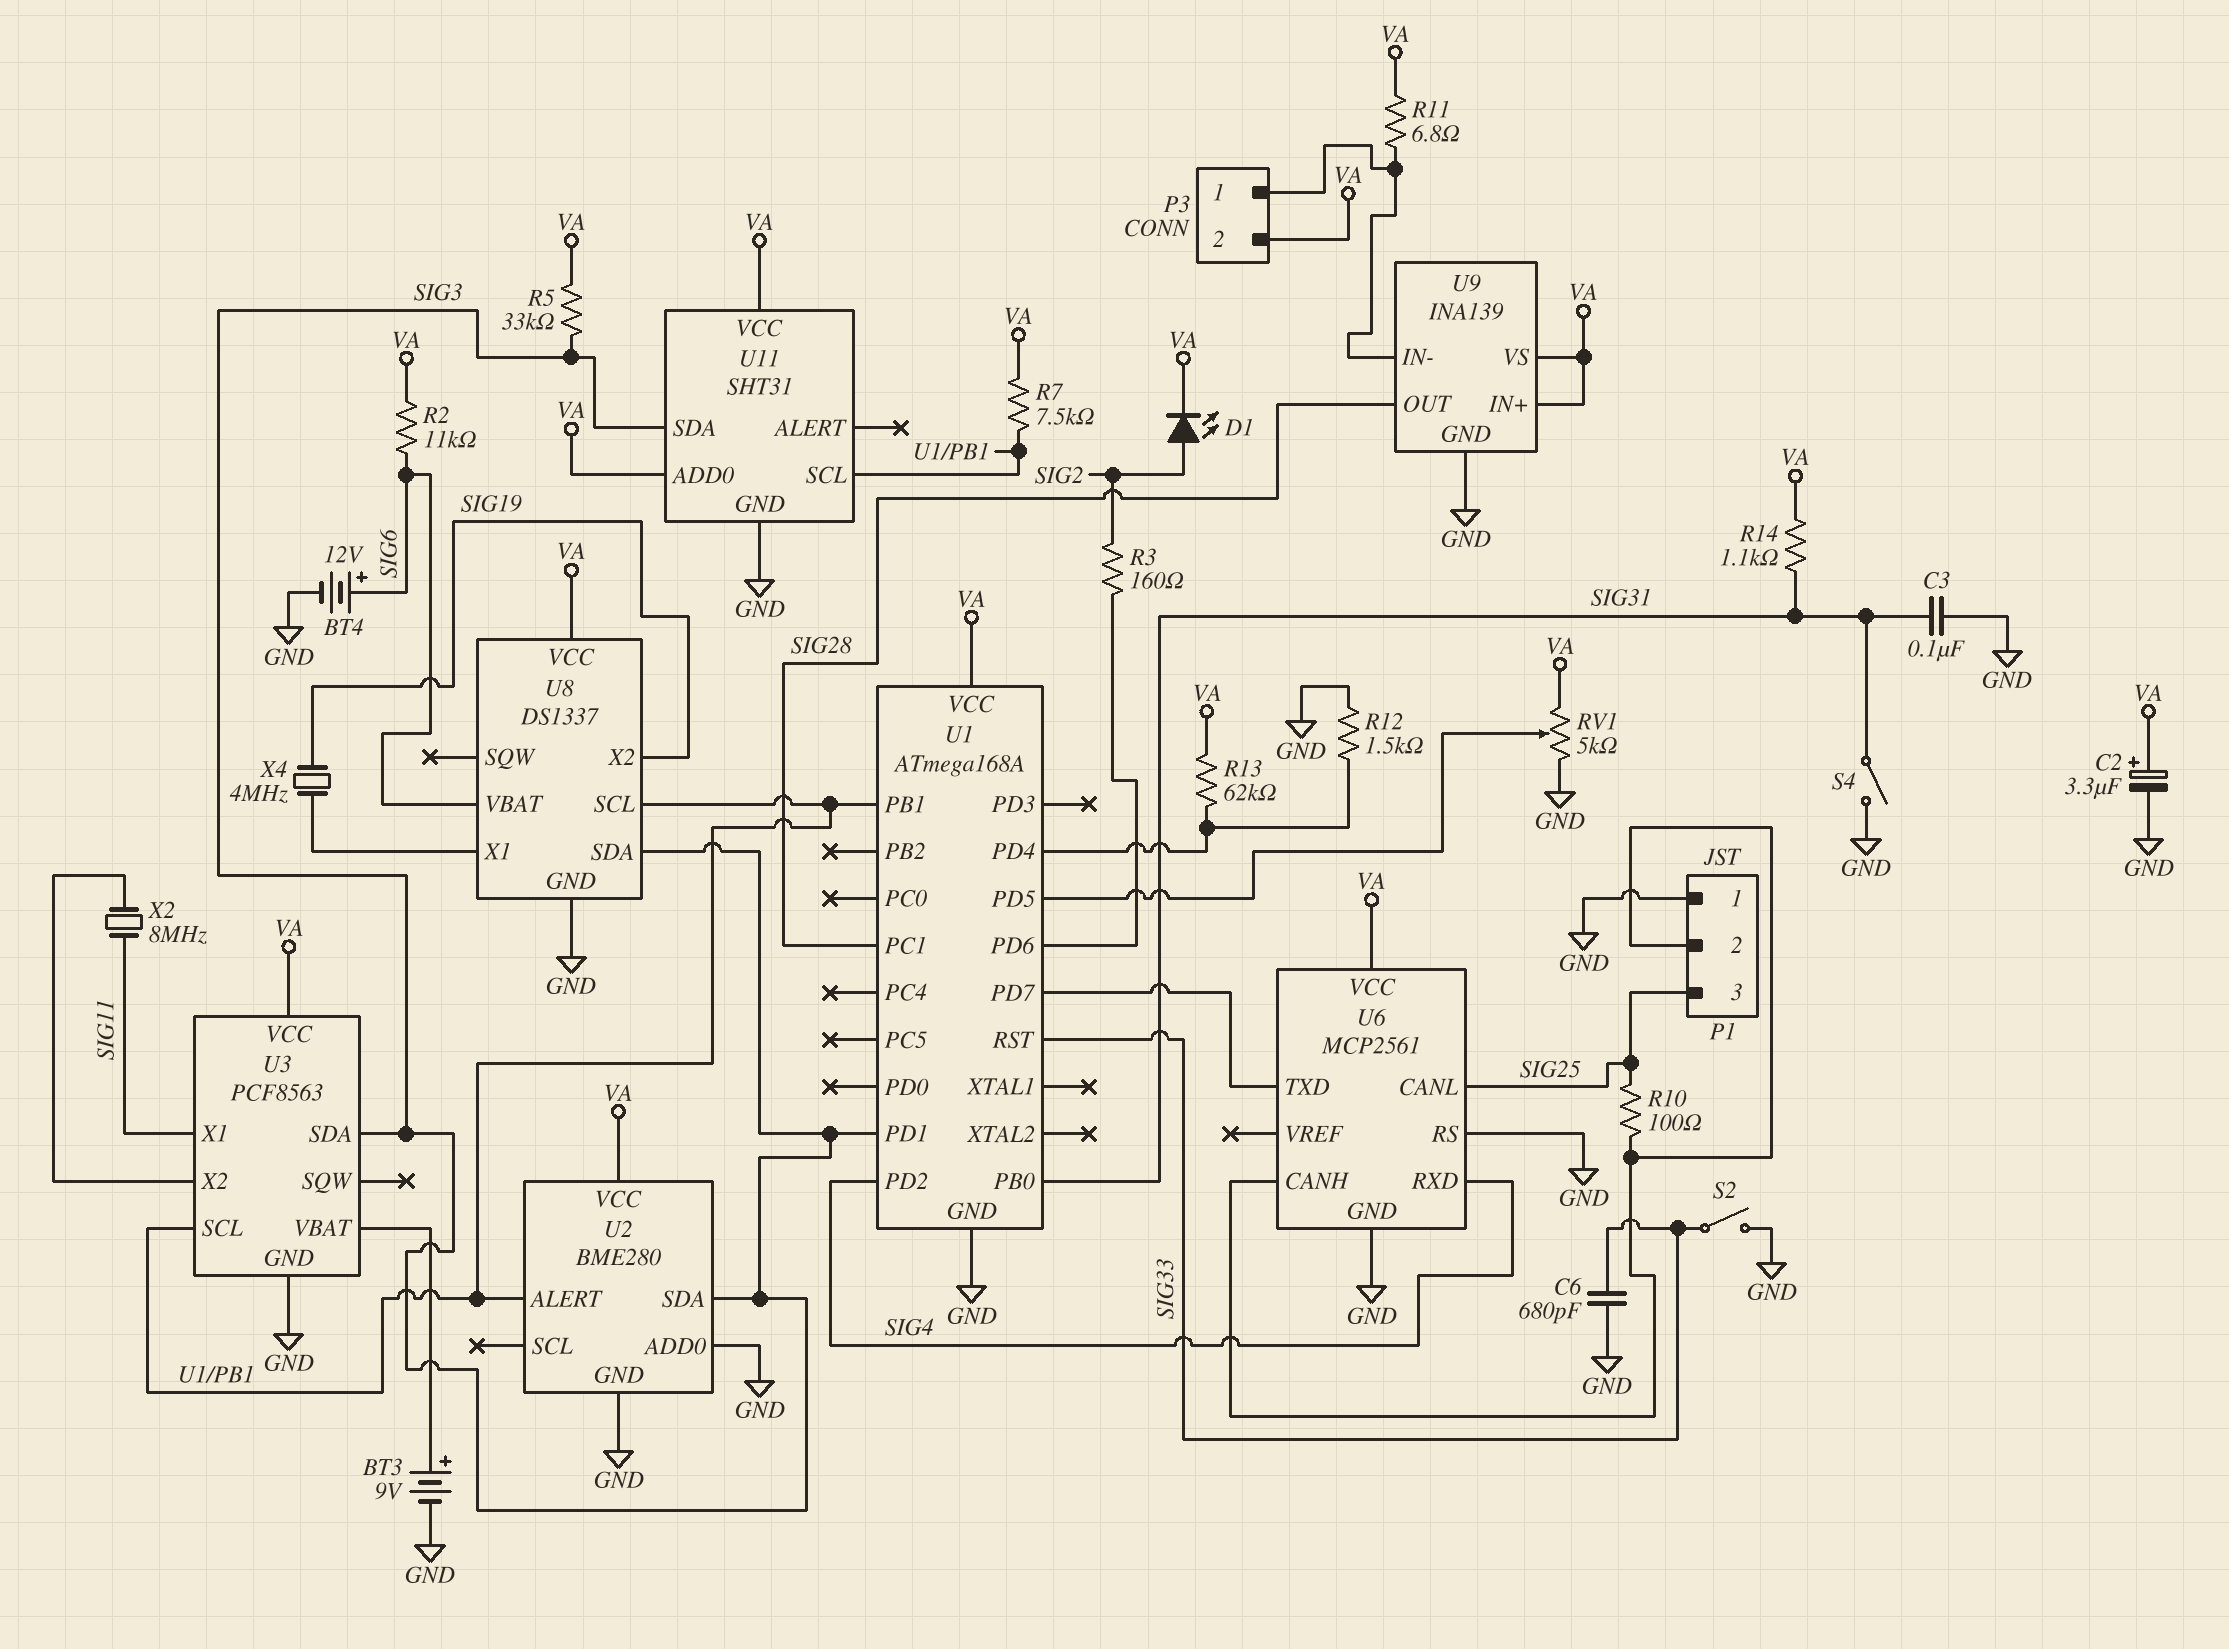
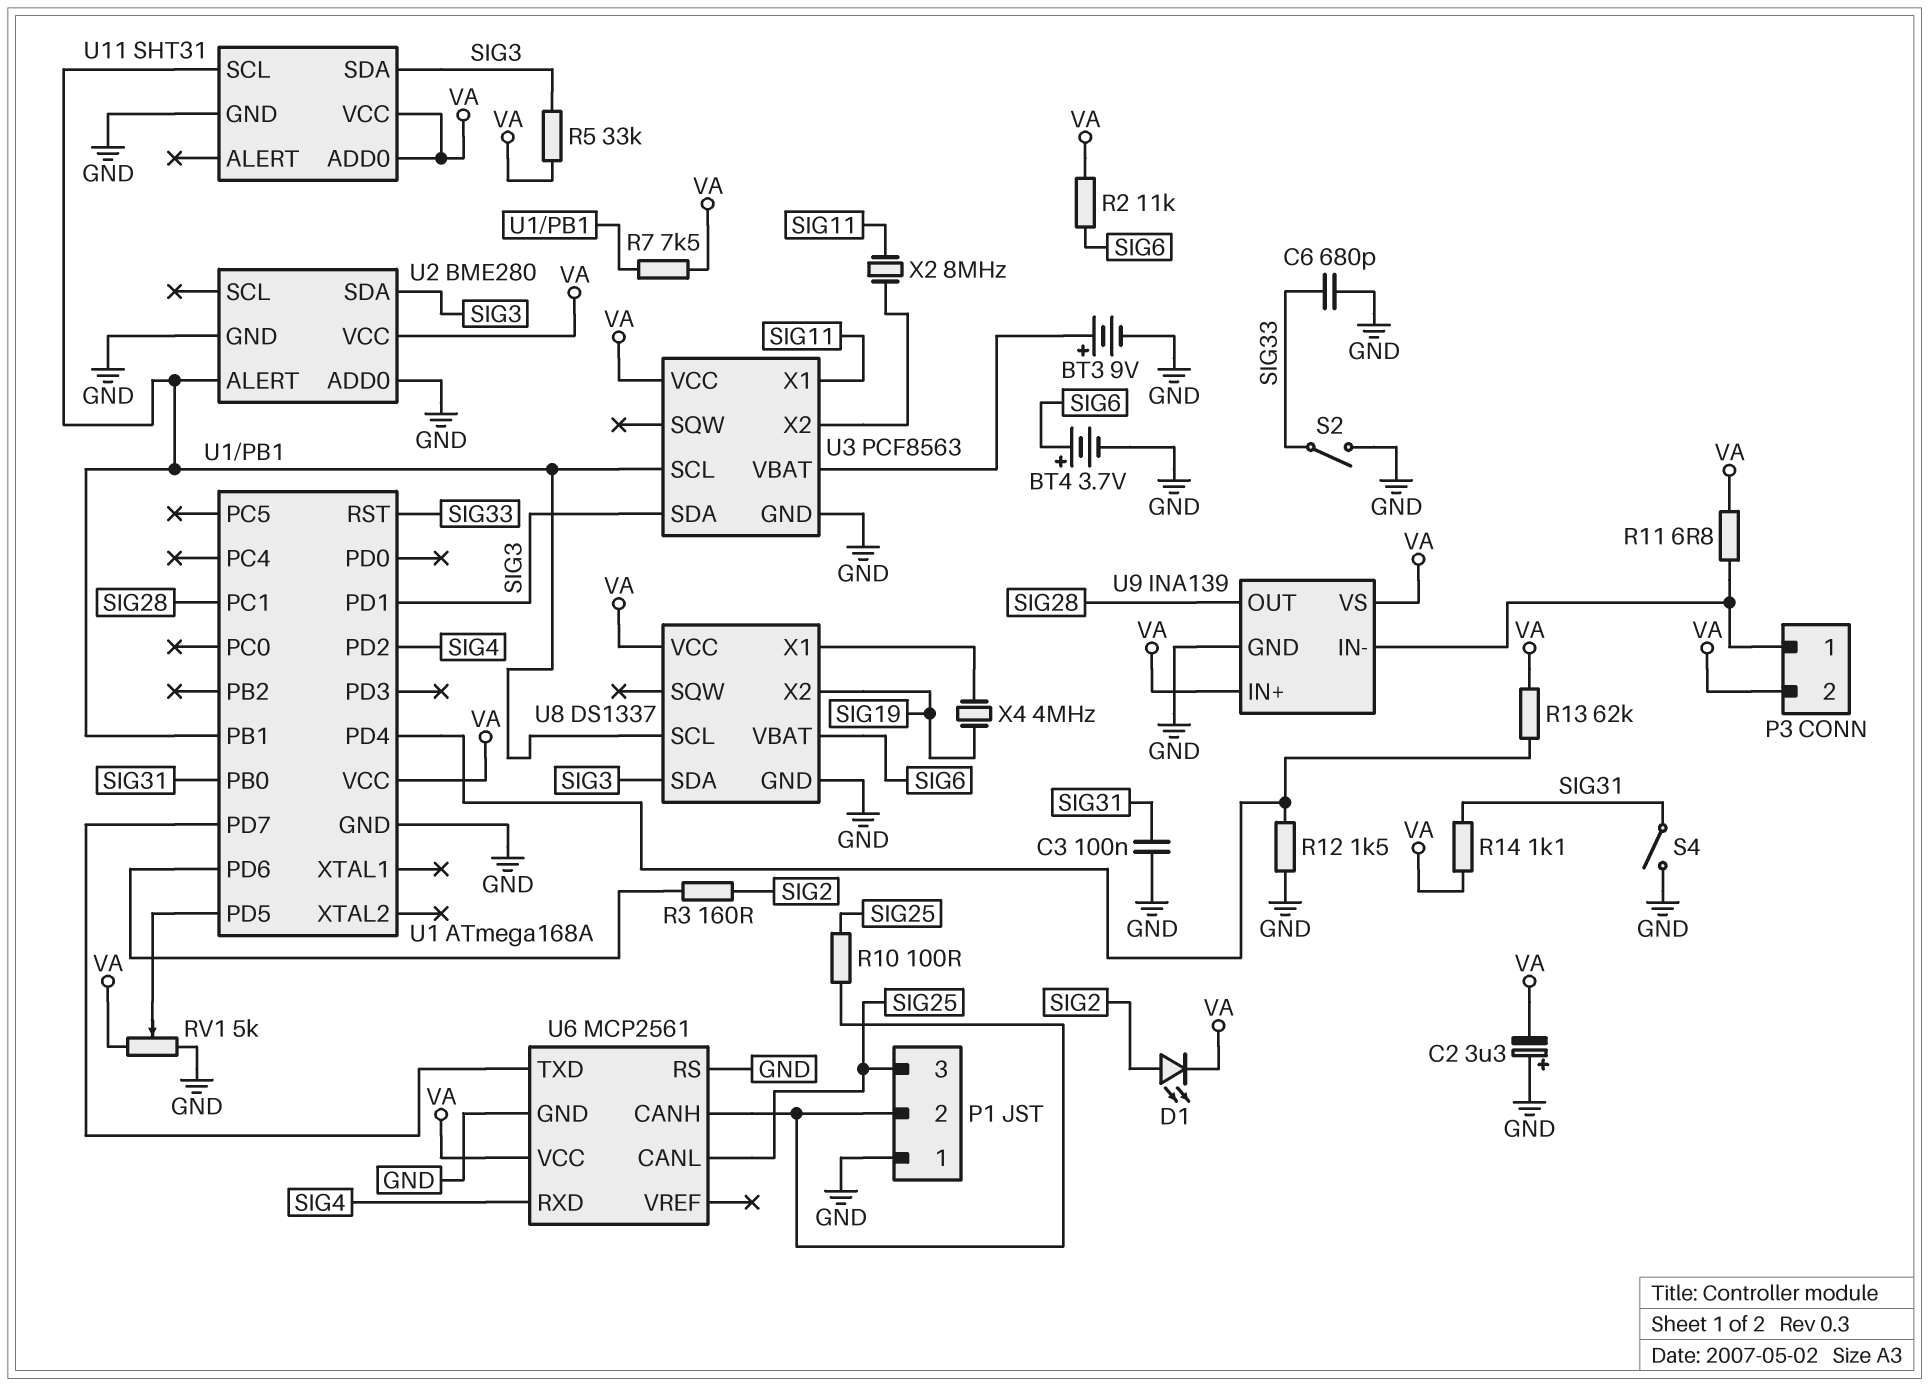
BT4: 12V (plus SIG6, minus GND) -> 3.7V (plus SIG6, minus GND)
C2: 3.3uF (plus VA, minus GND) -> 3.3uF (plus GND, minus VA)

